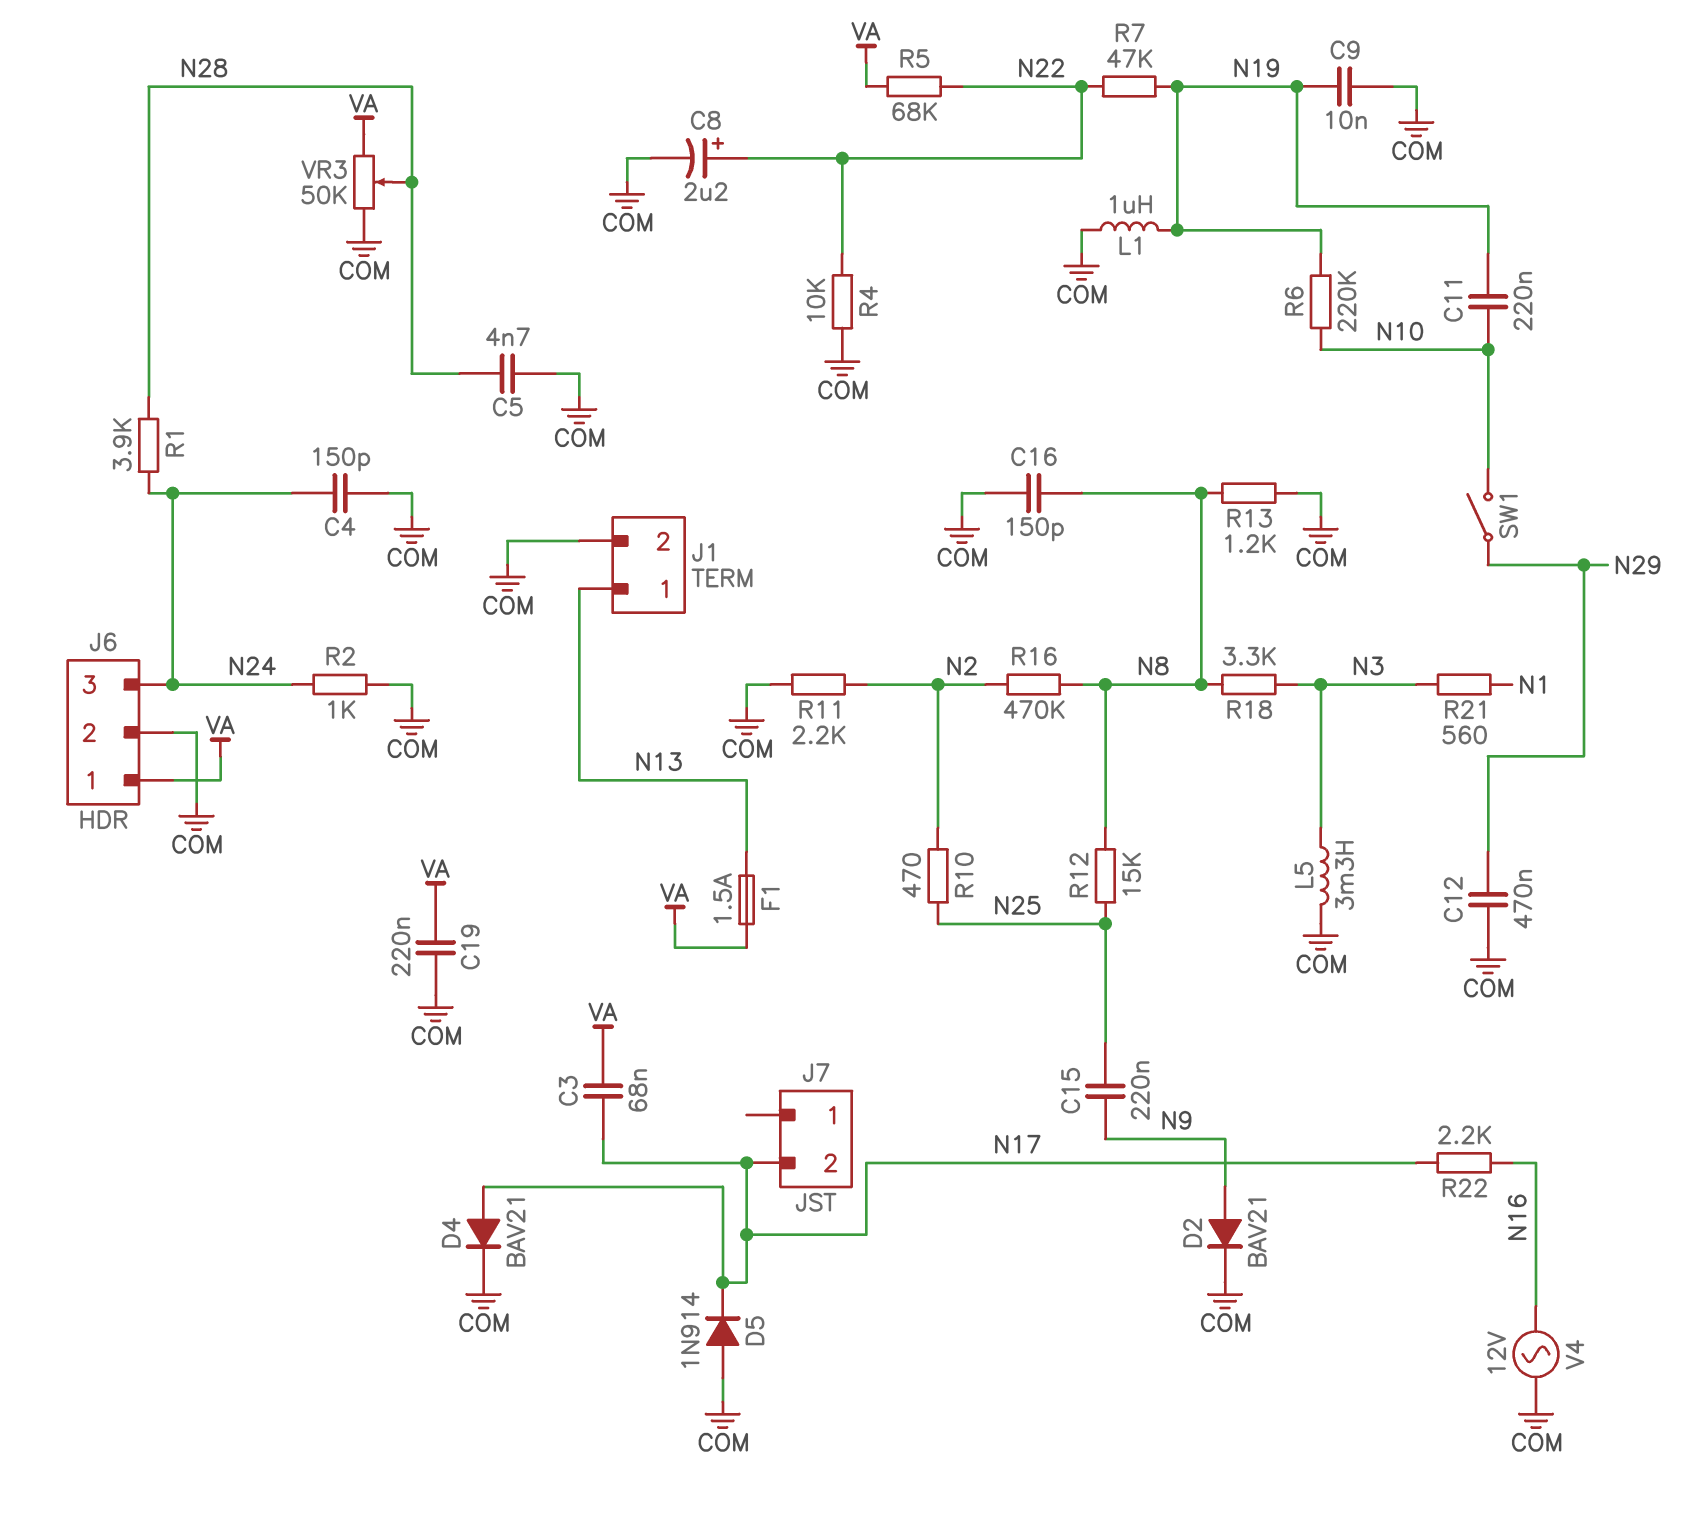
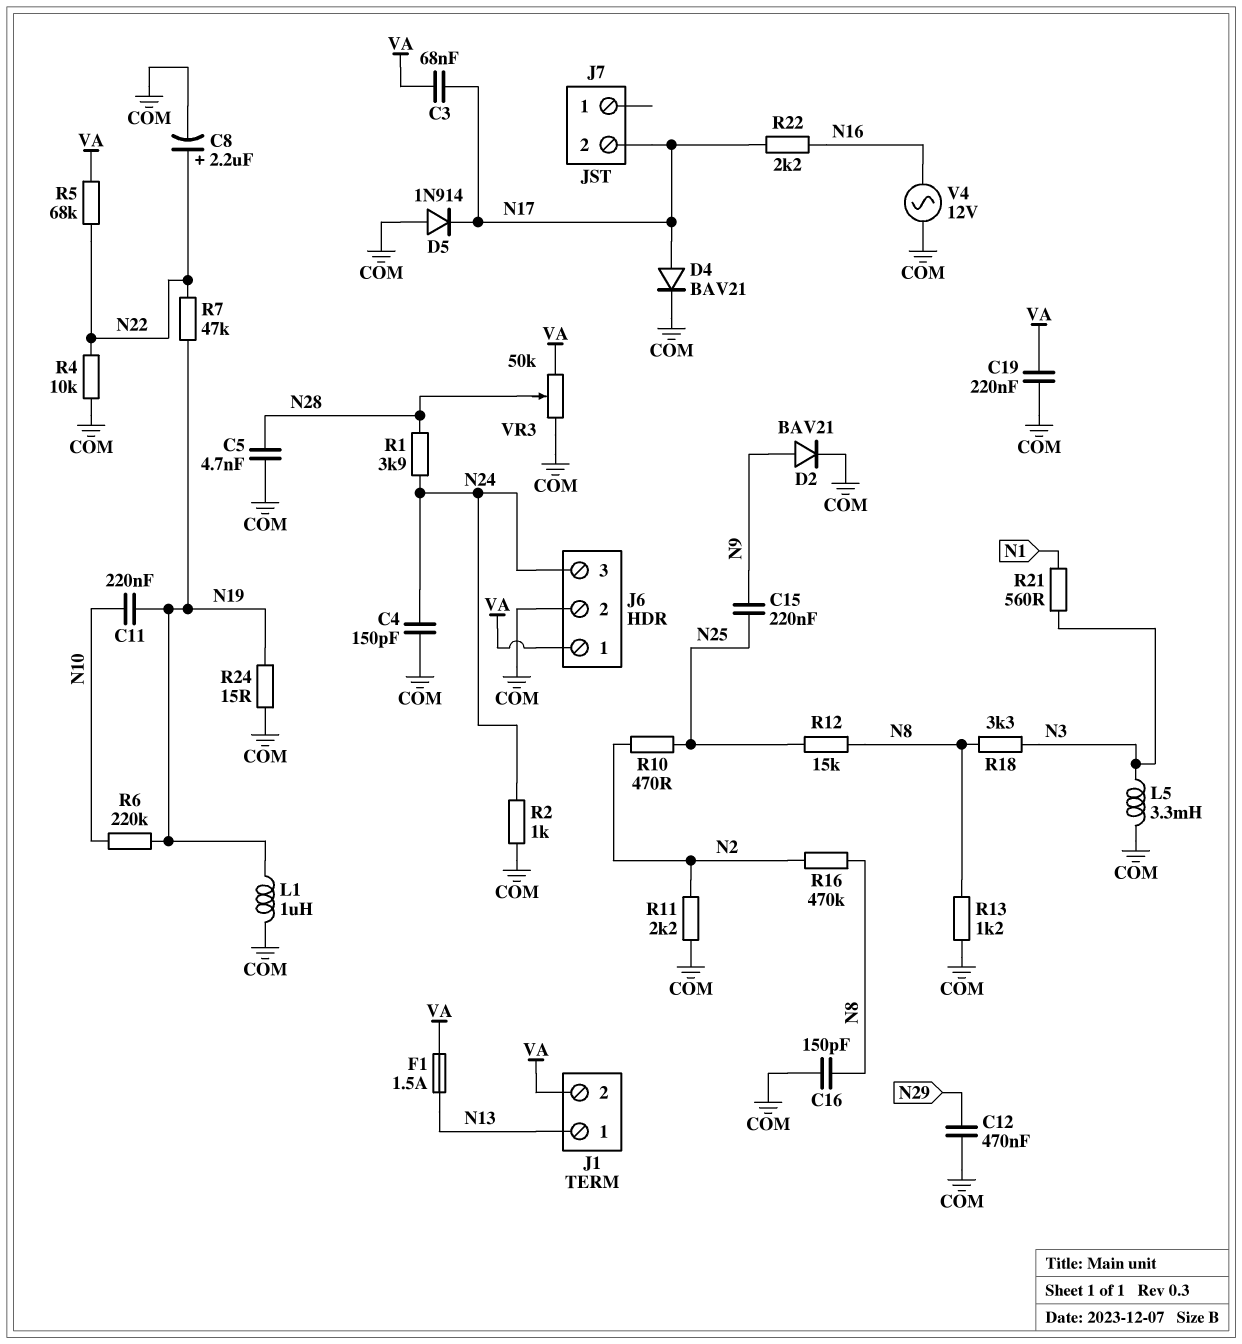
C9: 10nF (COM, N19) -> none
J1 pin 2: COM -> VA
R24: none -> 15 (COM, N19)
SW1: switch (N10, N29) -> none

